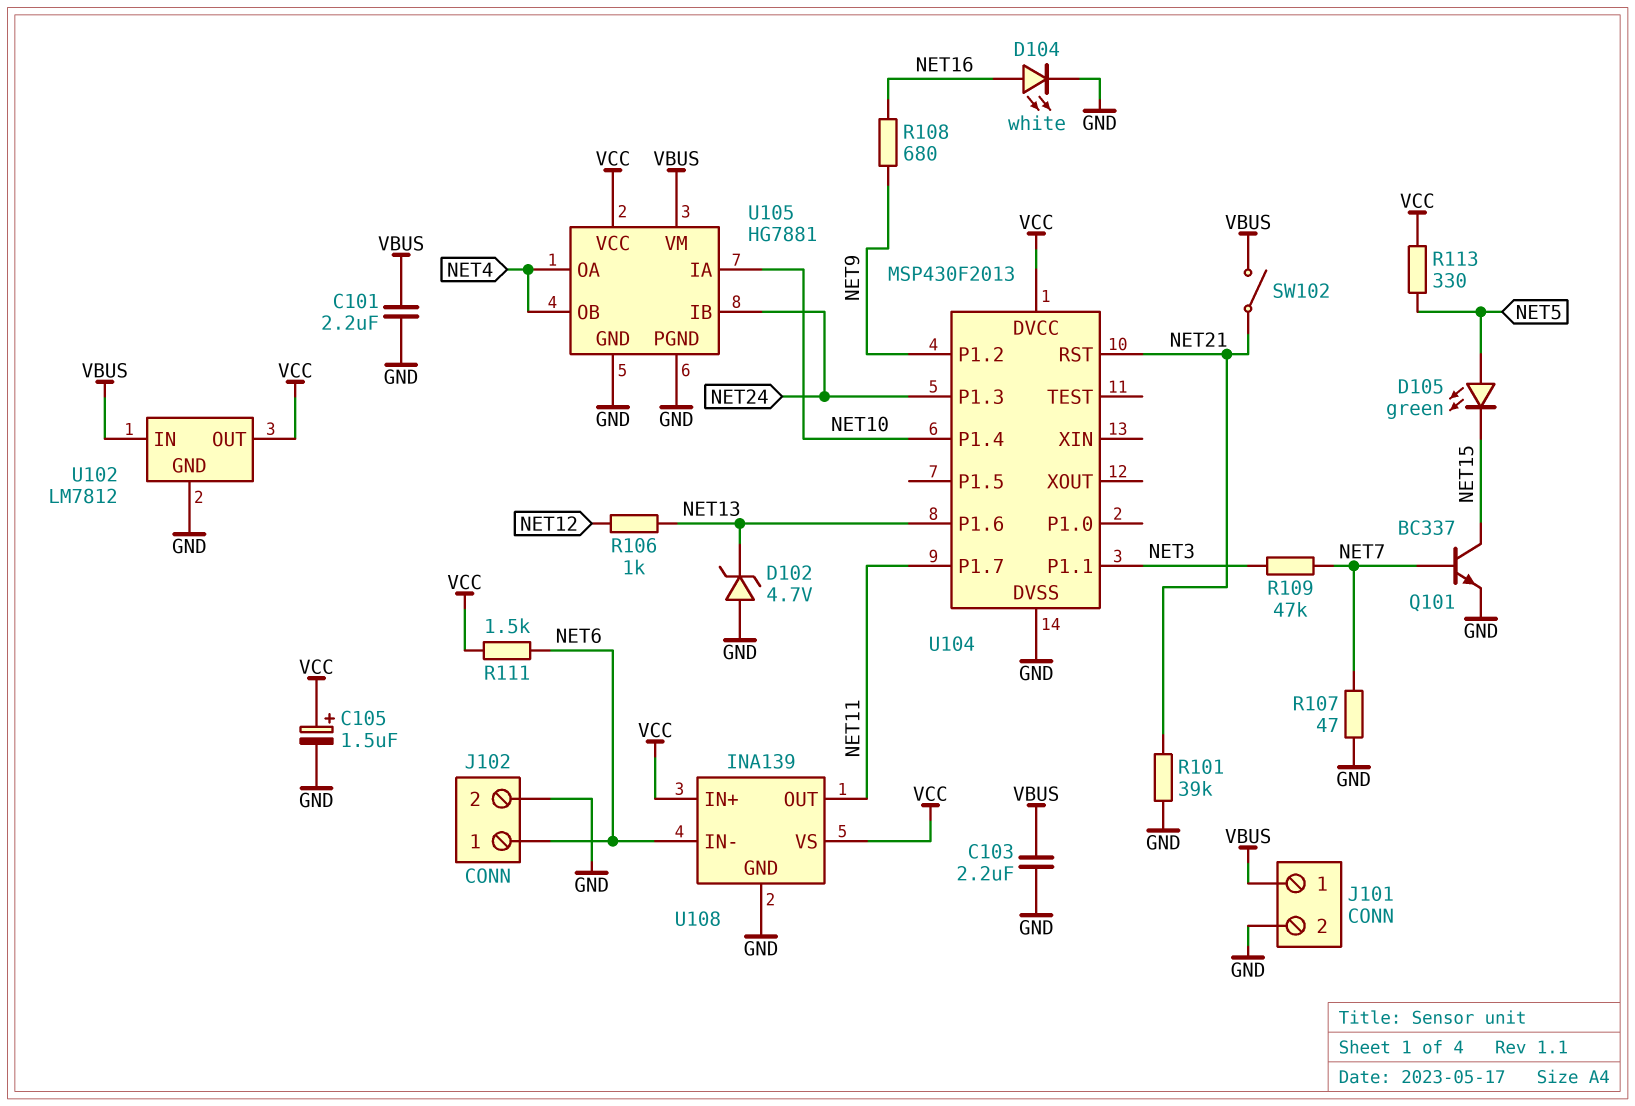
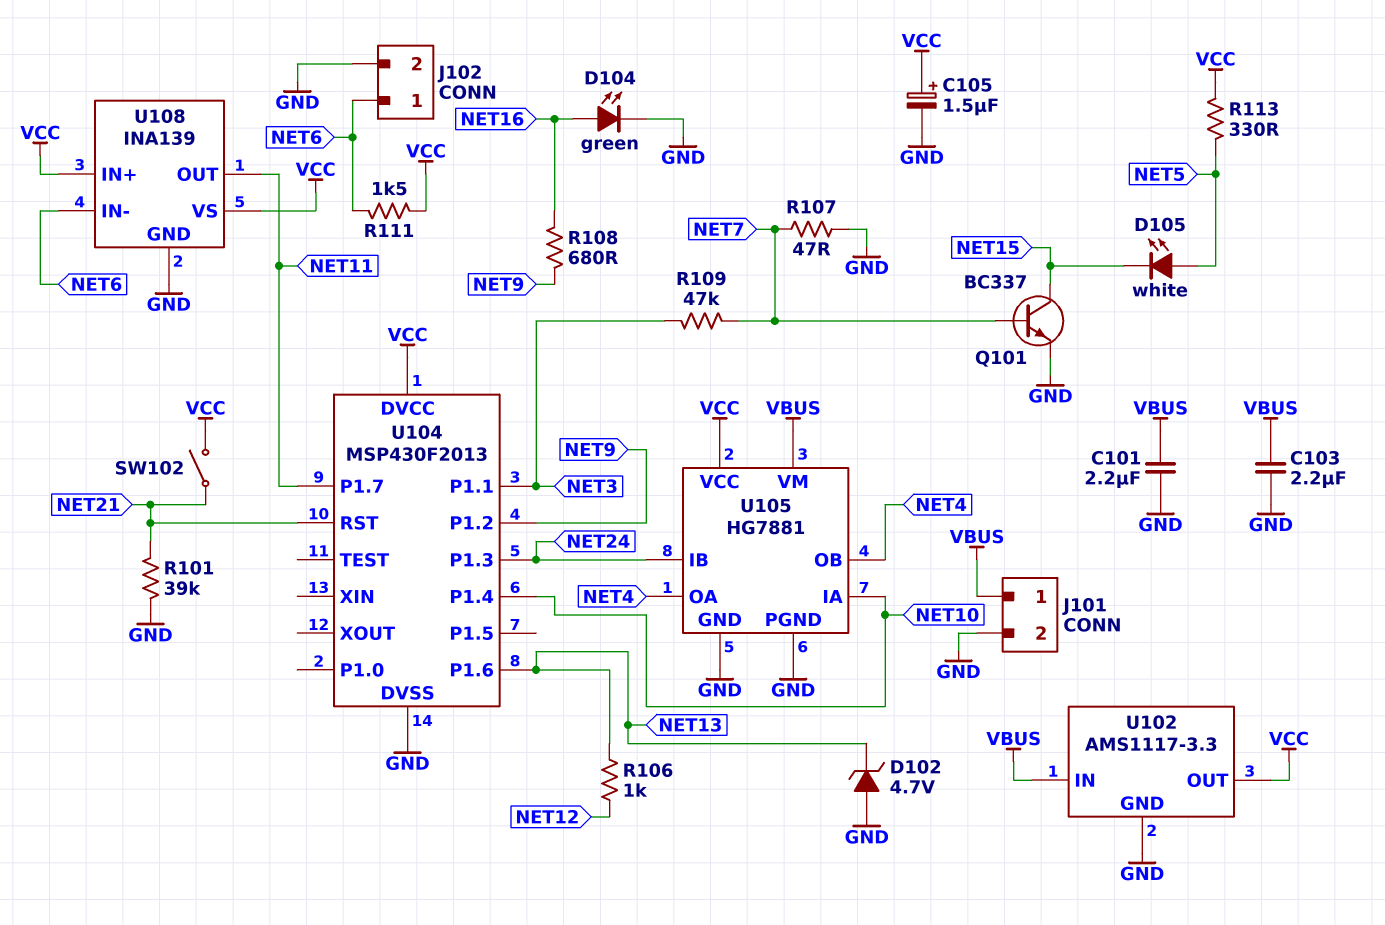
D104: LED white (A NET16, K GND) -> LED green (A NET16, K GND)
D105: LED green (A NET5, K NET15) -> LED white (A NET5, K NET15)
SW102: switch (NET21, VBUS) -> switch (NET21, VCC)
U102: LM7812 -> AMS1117-3.3

